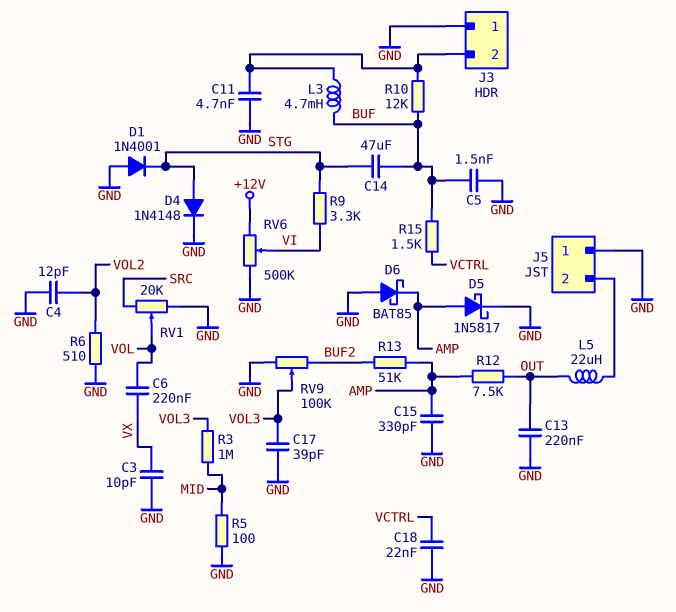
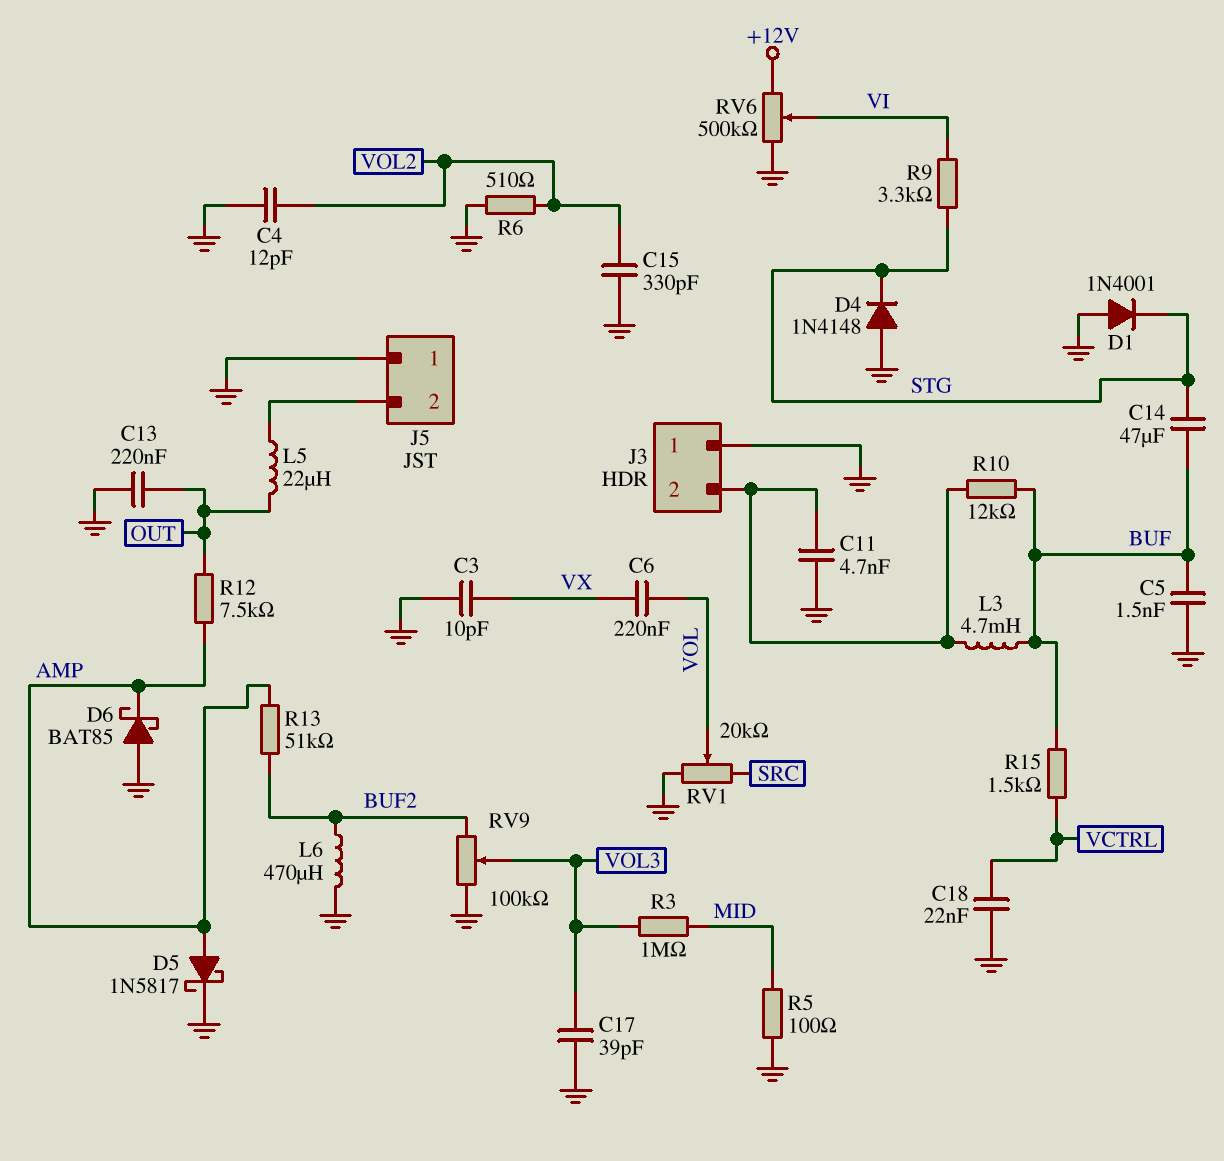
C15: 330pF (AMP, GND) -> 330pF (GND, VOL2)
D4: diode 1N4148 (A STG, K GND) -> diode 1N4148 (A GND, K STG)
L6: none -> 470uH (BUF2, GND)

